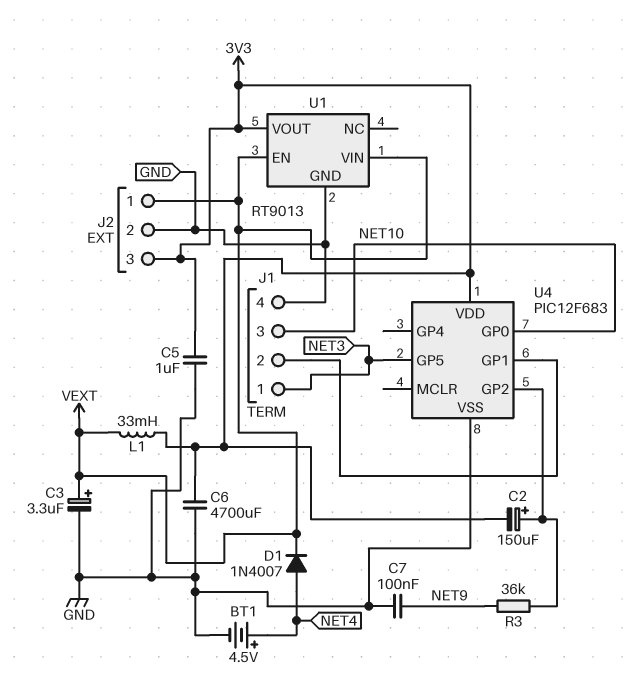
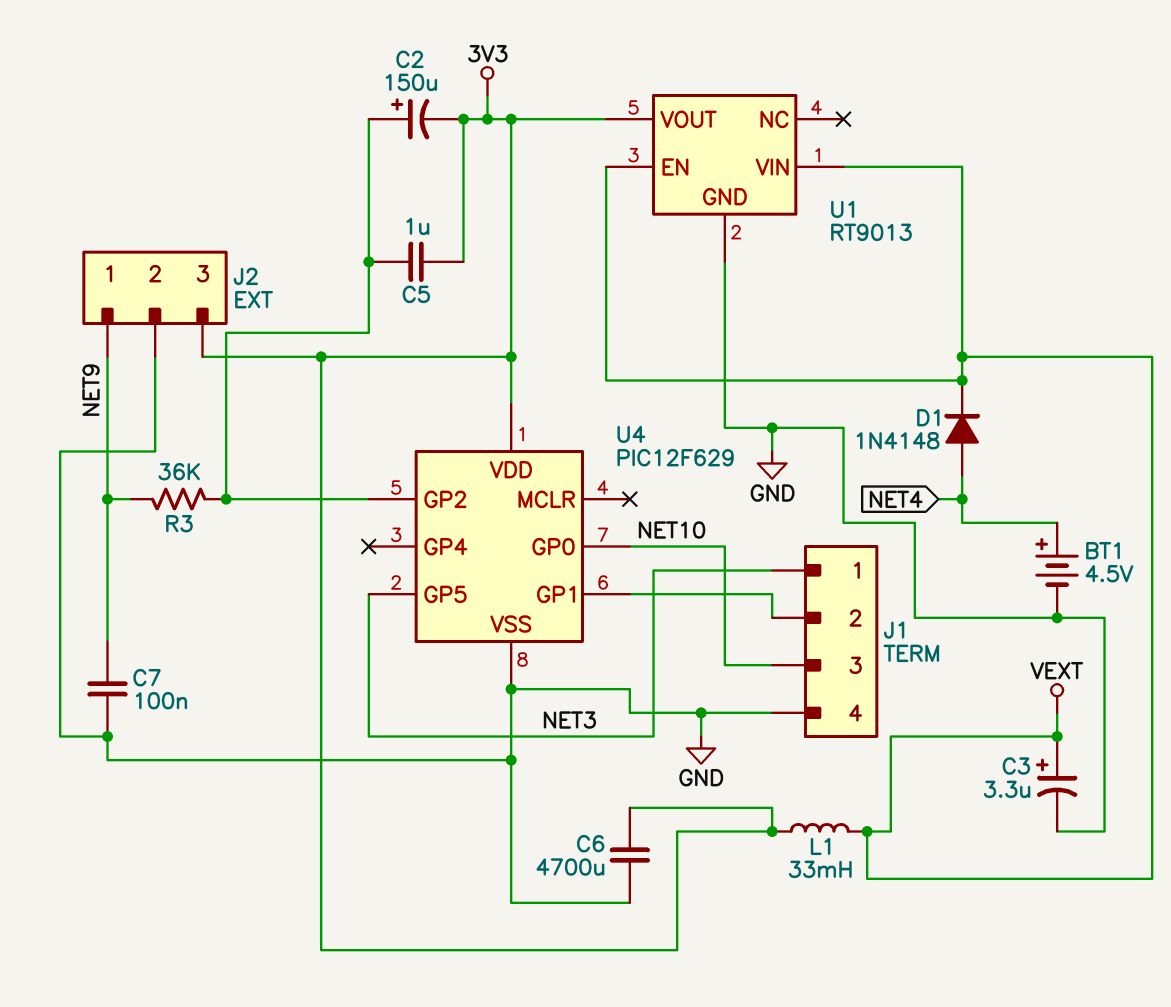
C5: 1uF (3V3, GND) -> 1uF (3V3, U4/GP2)
D1: diode 1N4007 (A NET4, K VEXT) -> diode 1N4148 (A NET4, K VEXT)
J2 pin 1: VEXT -> NET9
U4: PIC12F683 -> PIC12F629

